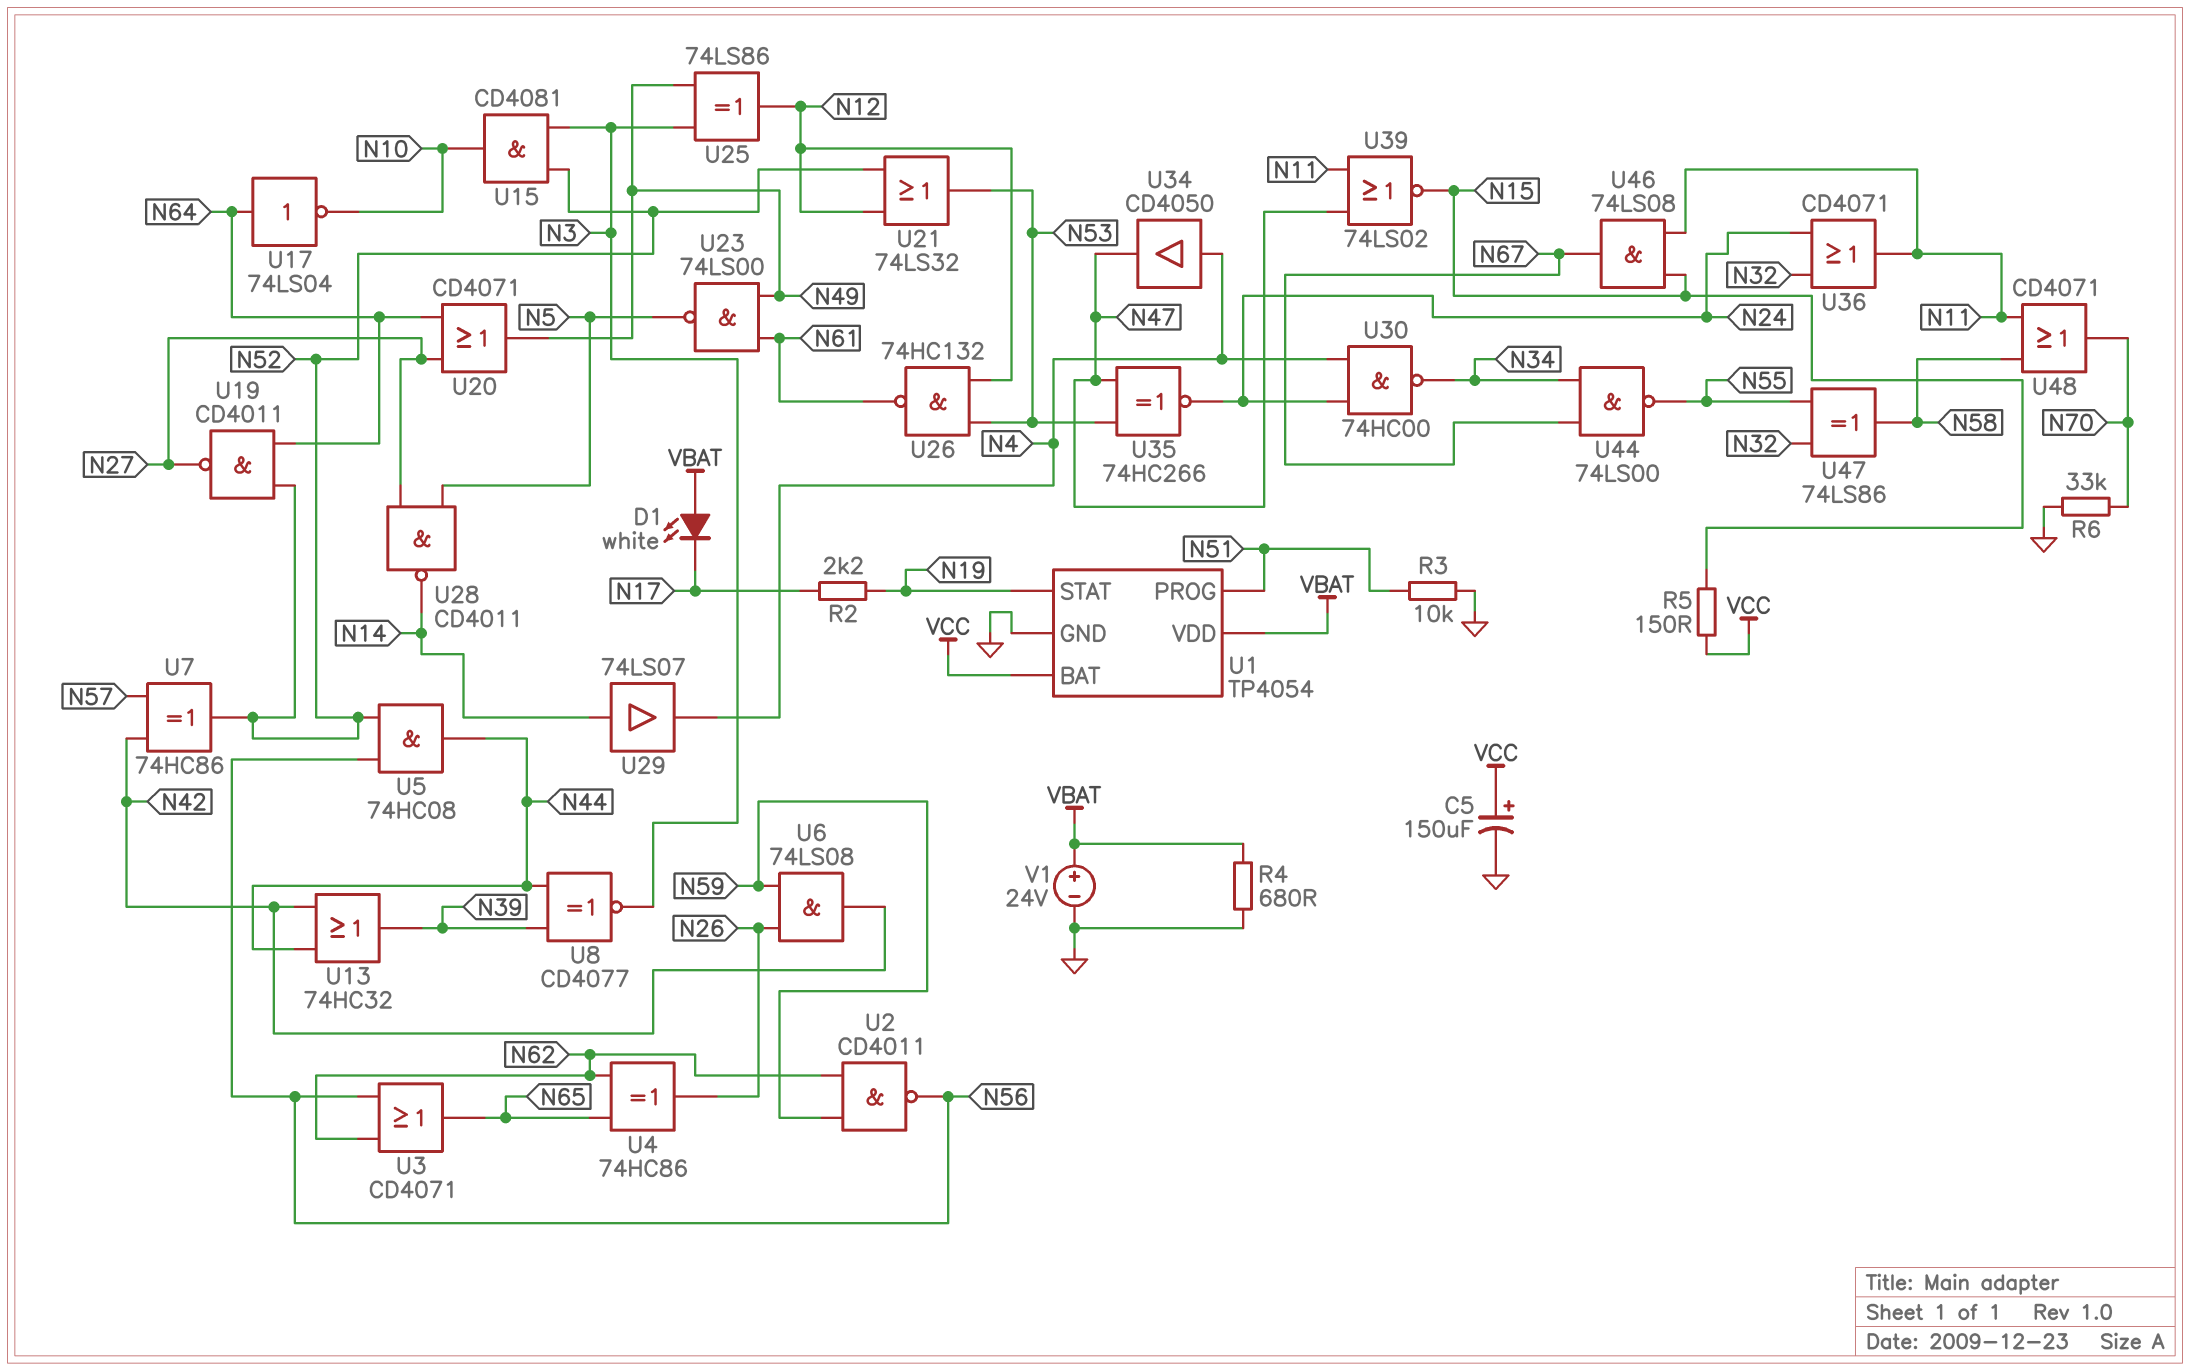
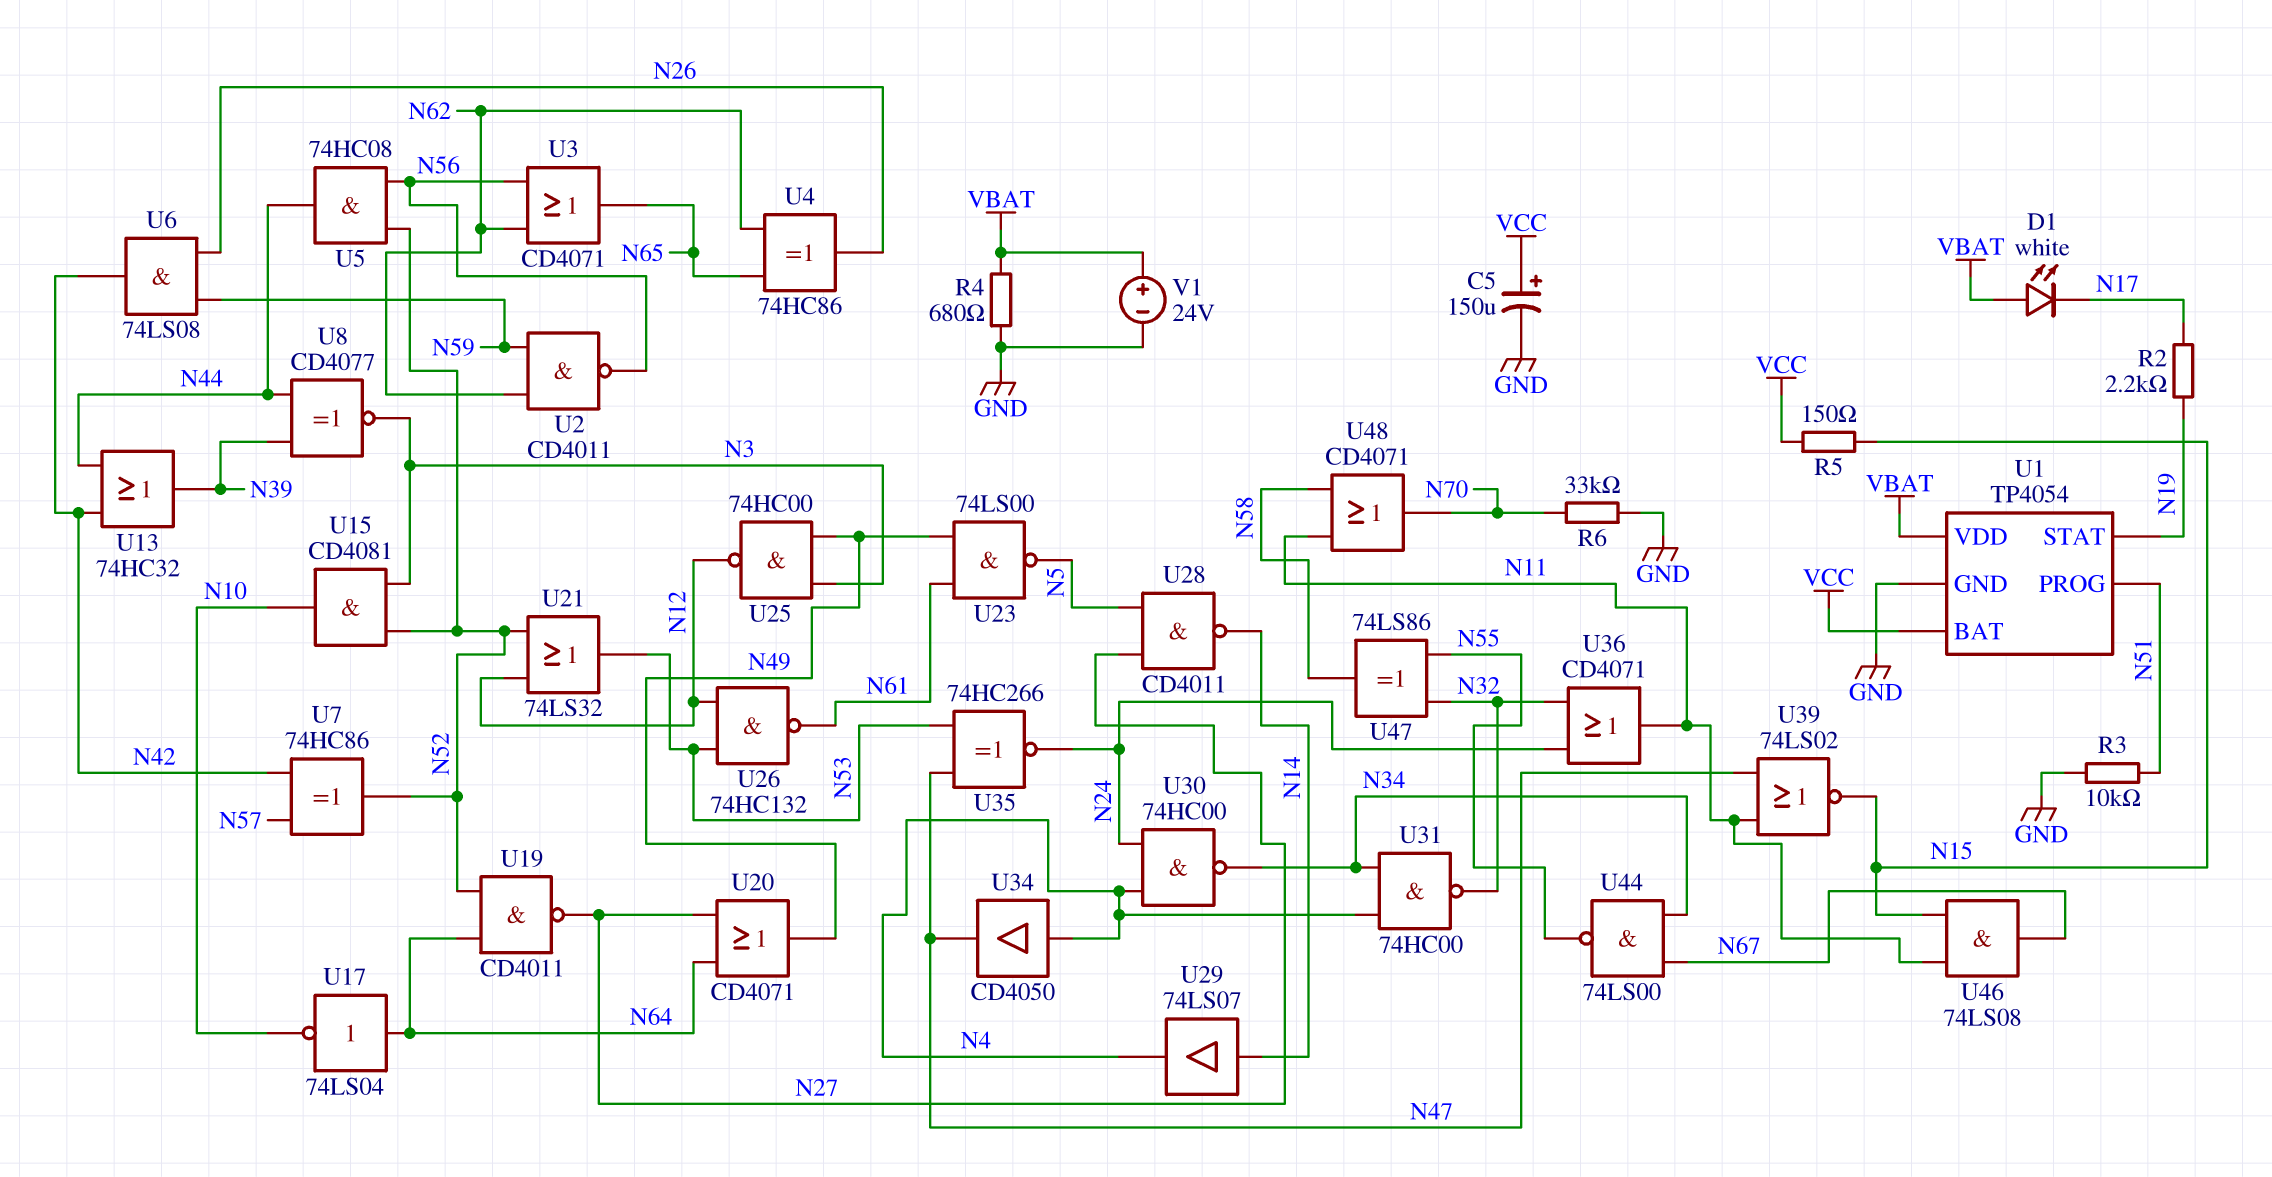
U25: XOR 74LS86 (in N3, in N49, out N12) -> NAND 74HC00 (in N3, in N49, out N12)
U31: none -> NAND 74HC00 (in N4, in N34, out N32)

